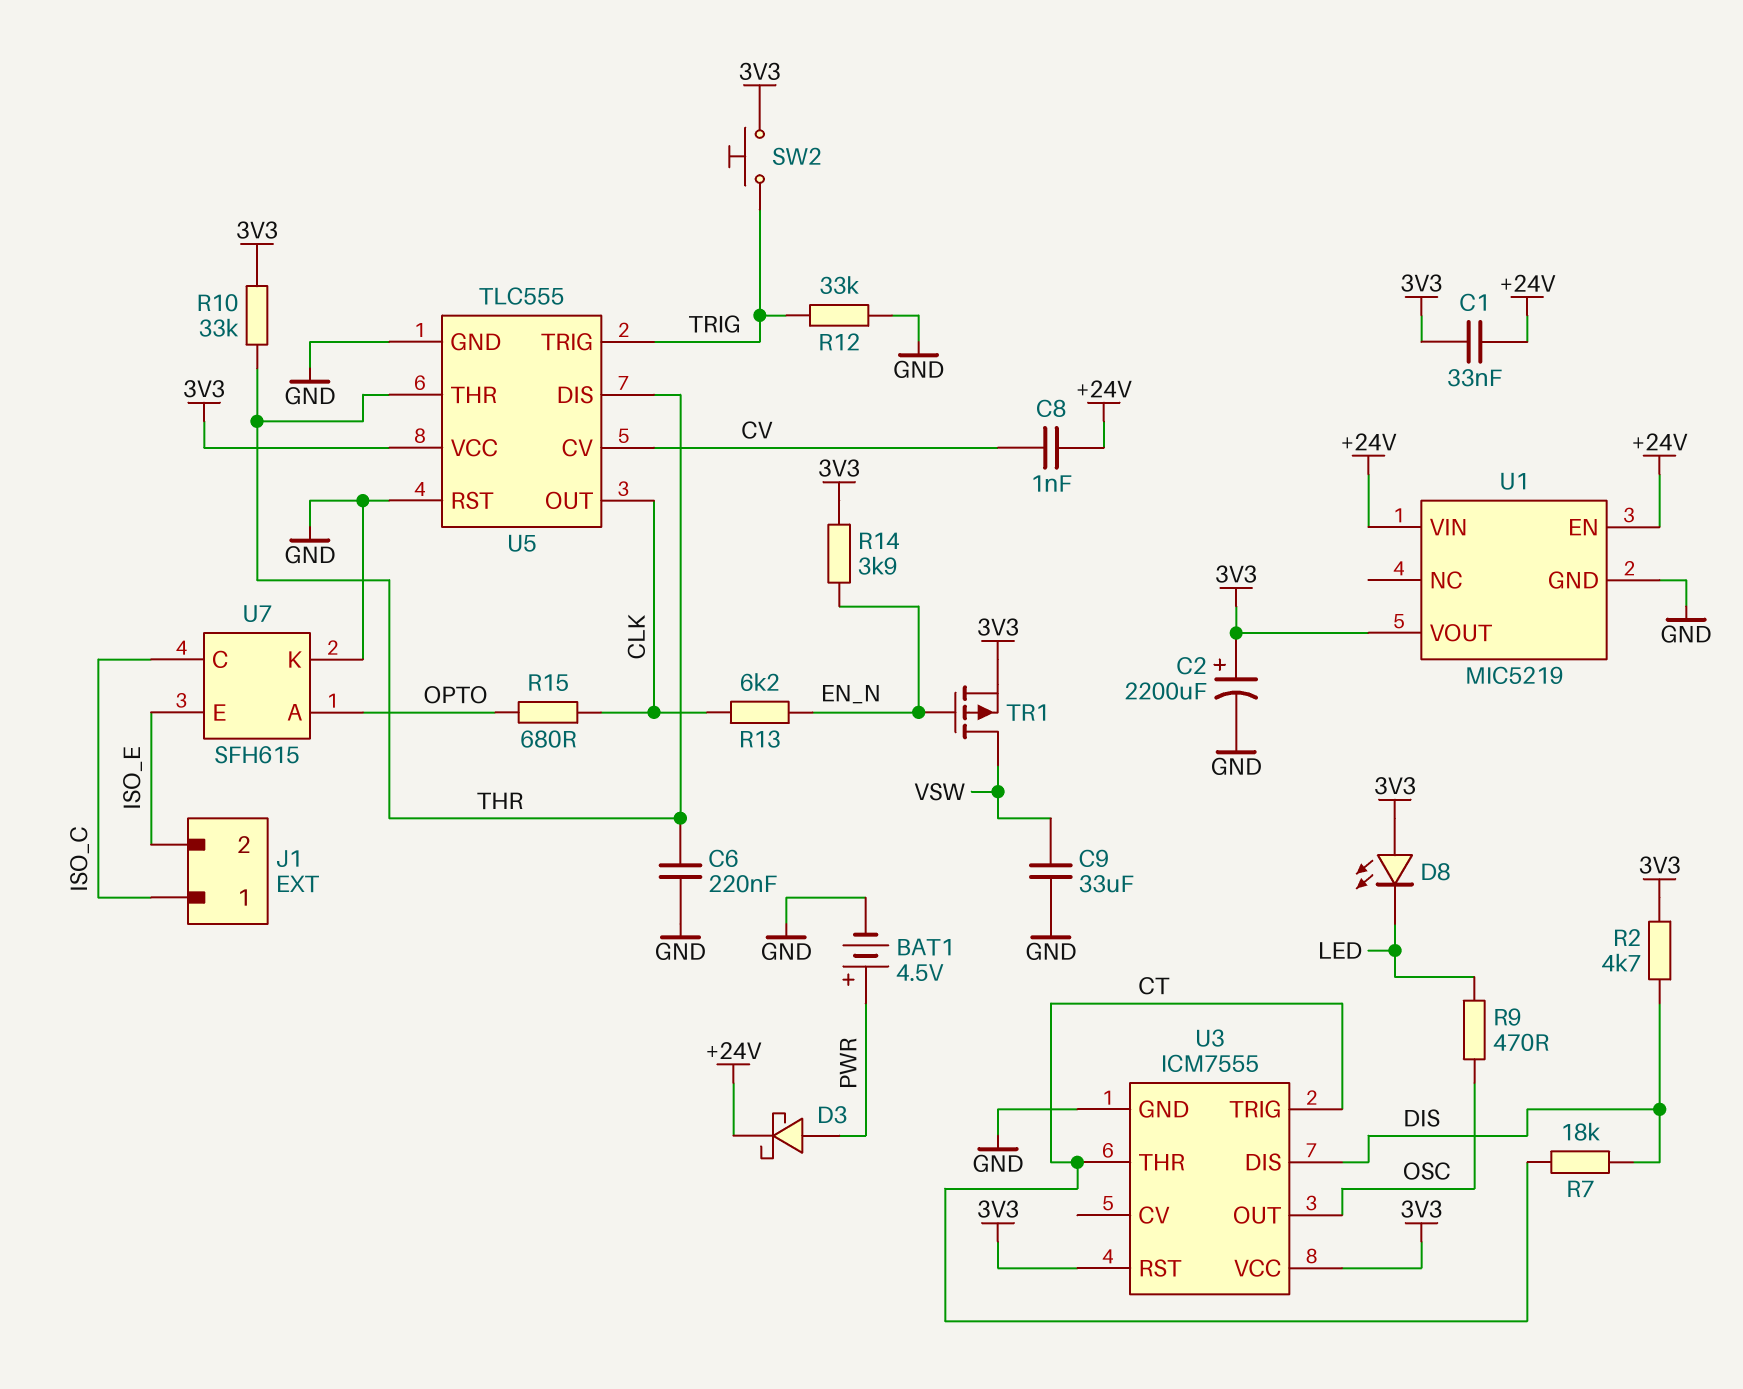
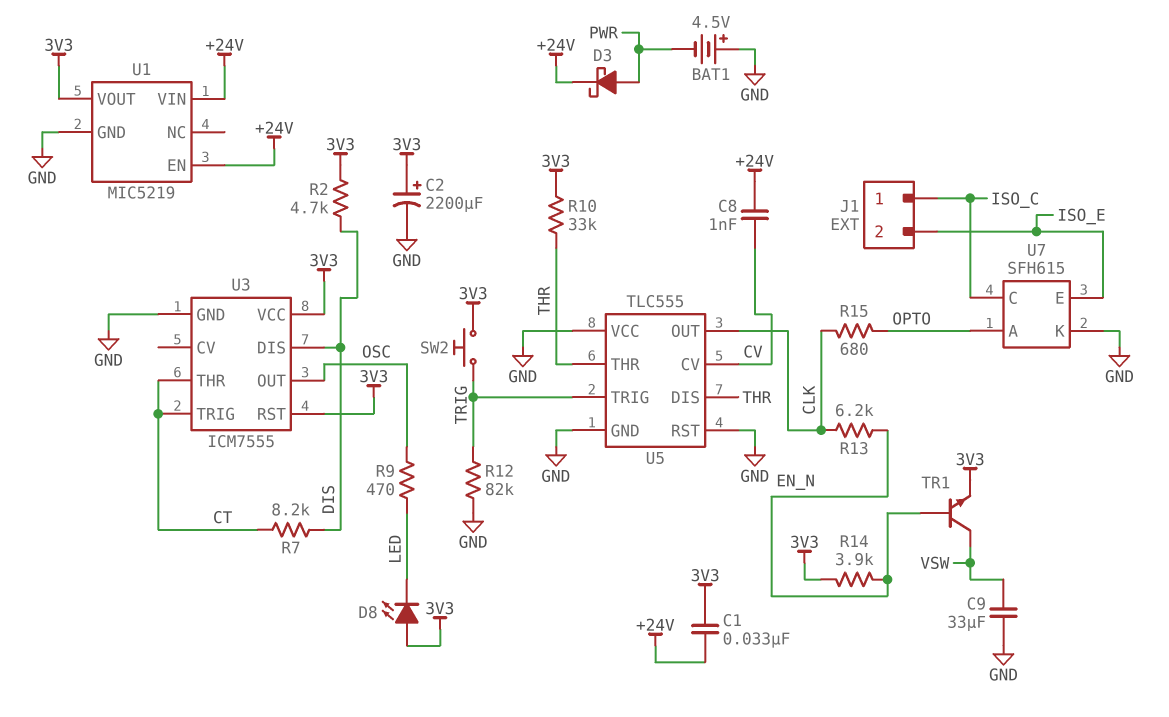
BAT1: 4.5V (plus PWR, minus GND) -> 4.5V (plus GND, minus PWR)
C6: 220nF (GND, THR) -> none
R7: 18k (CT, DIS) -> 8.2k (CT, DIS)
R12: 33k (GND, TRIG) -> 82k (GND, TRIG)
TR1: PMOS (G EN_N, D VSW, S 3V3) -> NPN (B EN_N, C VSW, E 3V3)
U5 pin VCC: 3V3 -> GND

